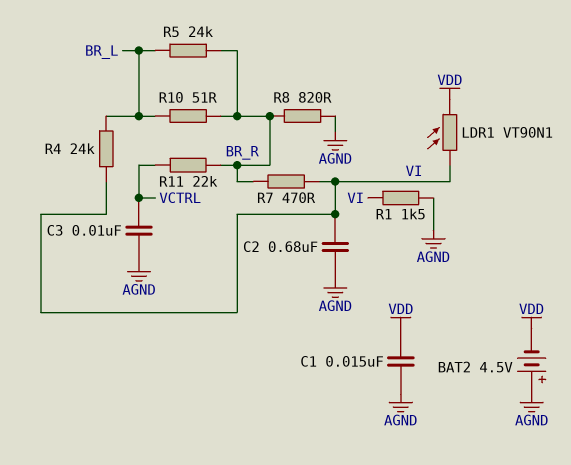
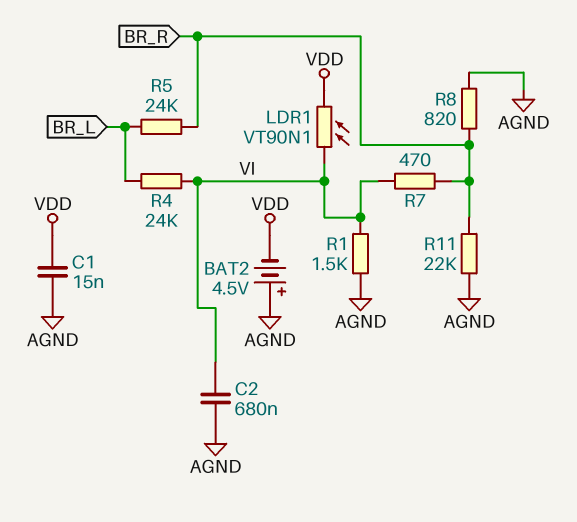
C3: 10nF (AGND, VCTRL) -> none
R10: 51 (BR_L, BR_R) -> none
R11: 22k (BR_R, VCTRL) -> 22k (AGND, BR_R)

